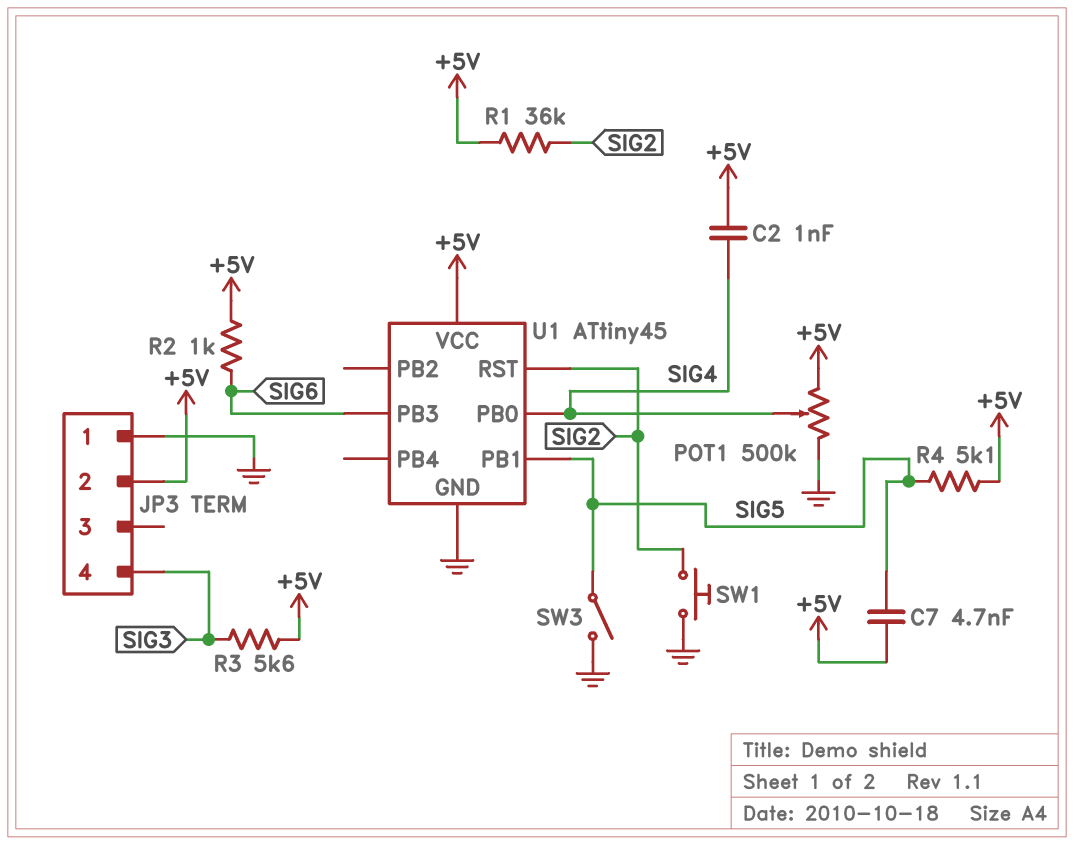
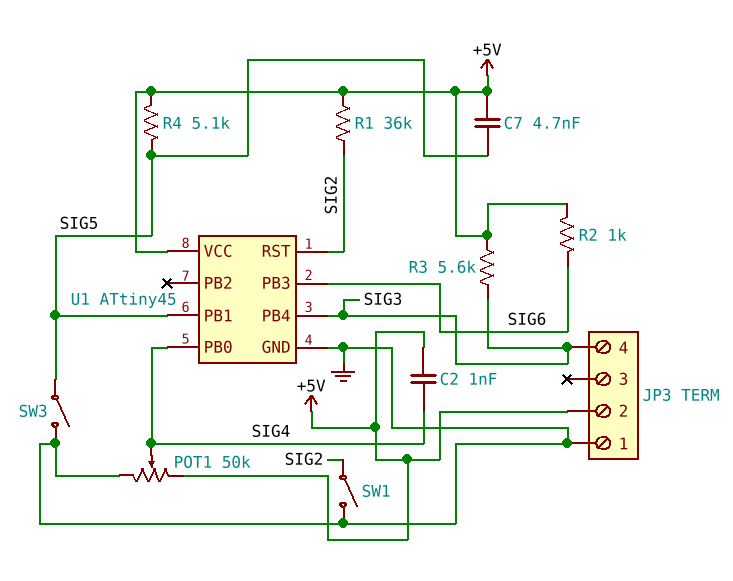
POT1: 500k (+5V, GND, wiper SIG4) -> 50k (+5V, GND, wiper SIG4)
SW1: button (GND, SIG2) -> switch (GND, SIG2)
U1 pin PB4: none -> SIG3

